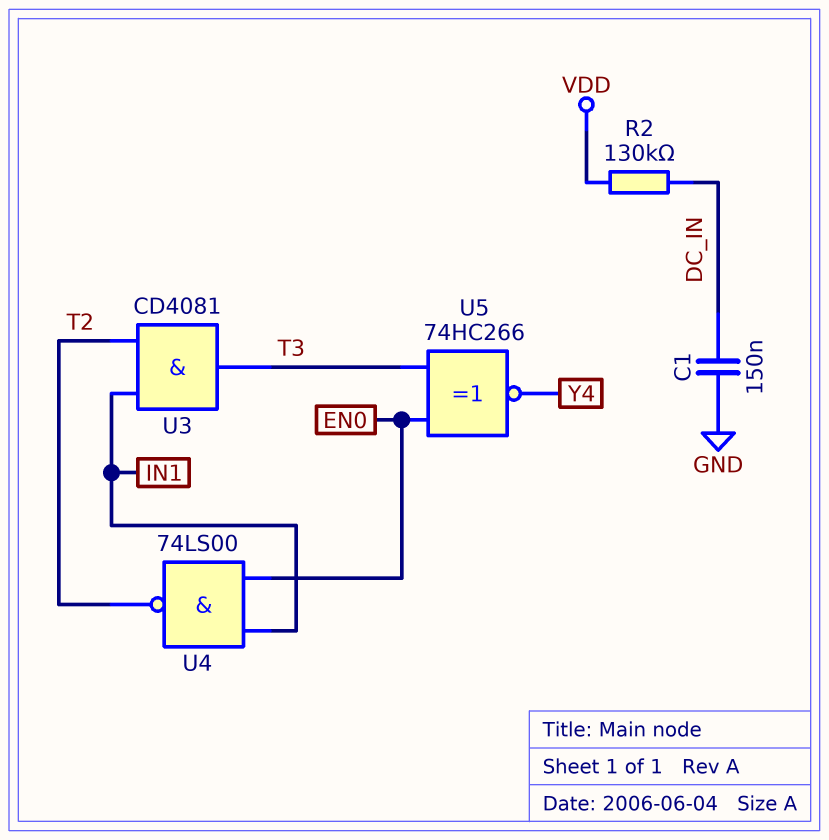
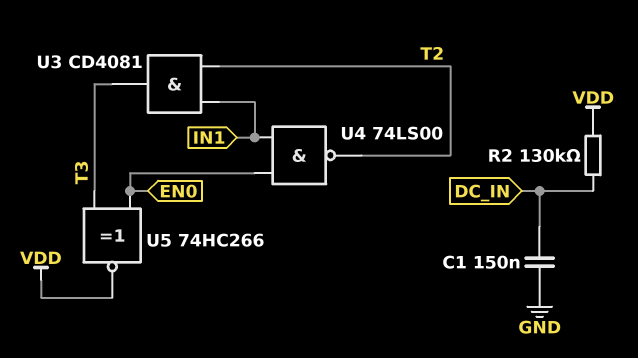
U5: XNOR 74HC266 (in EN0, in T3, out Y4) -> XNOR 74HC266 (in EN0, in T3, out VDD)

